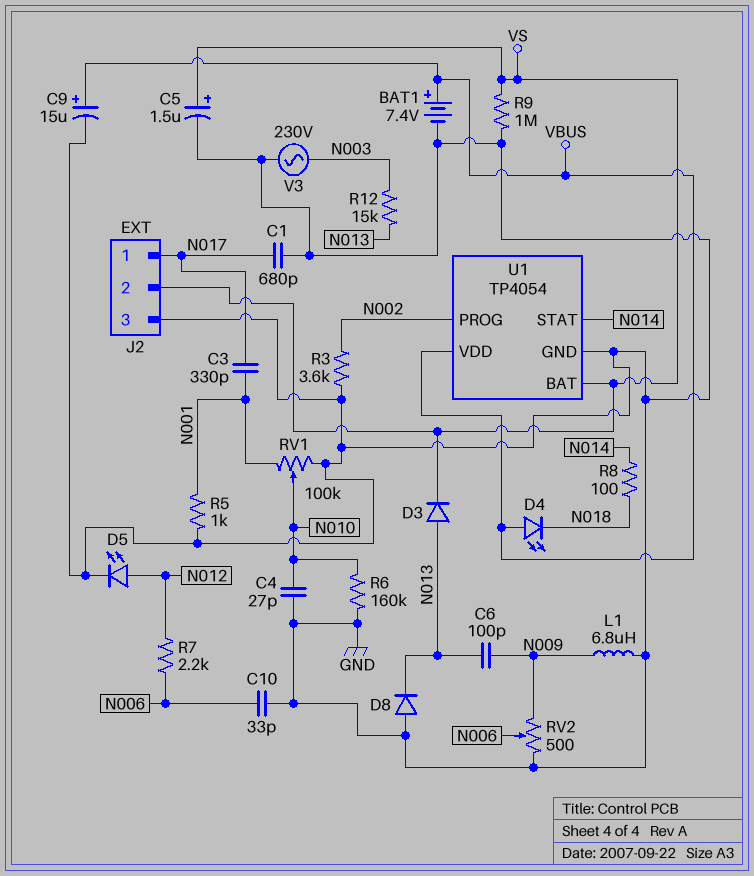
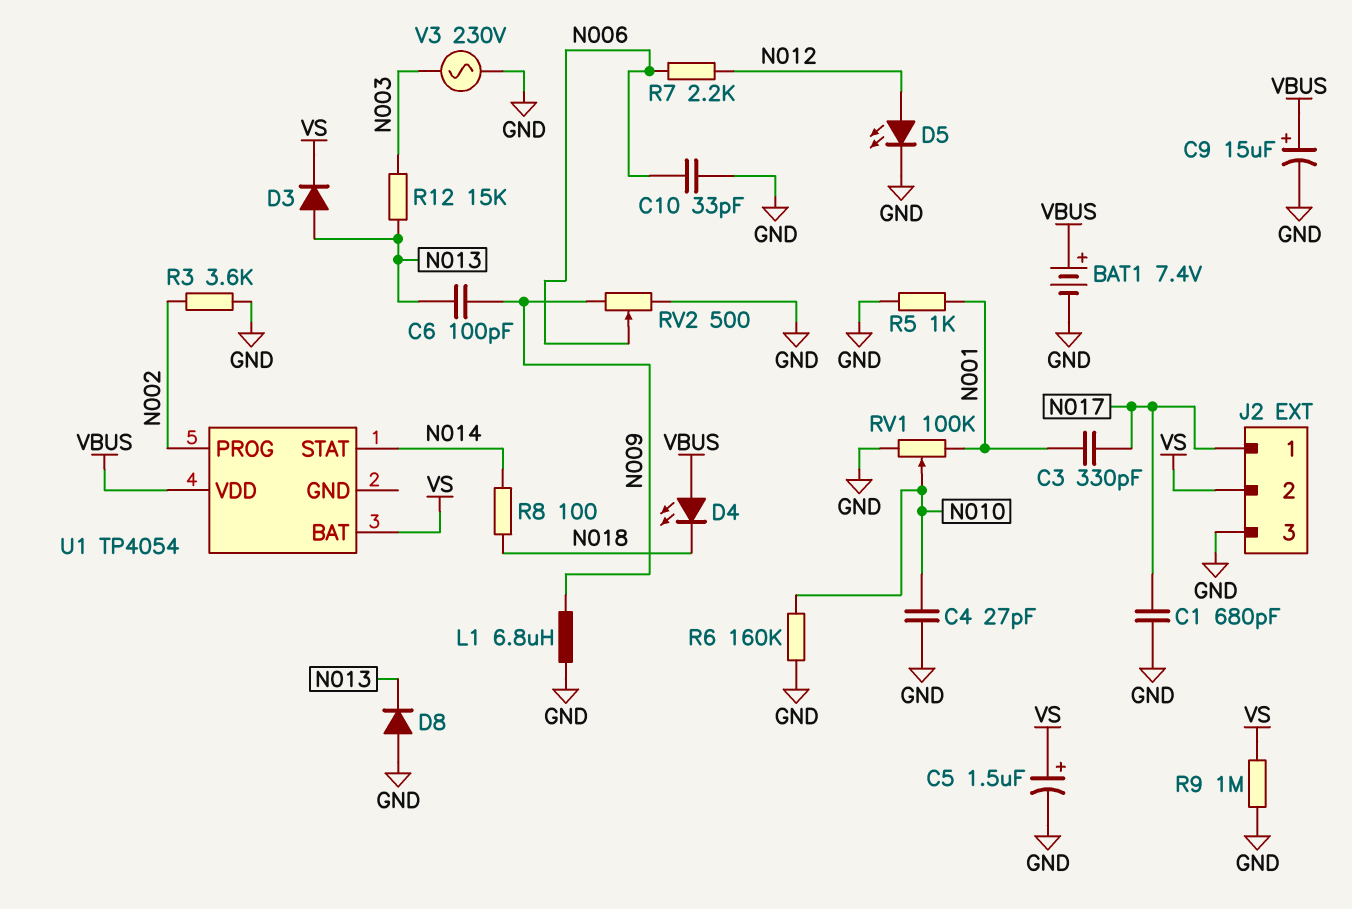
U1 pin GND: GND -> none

